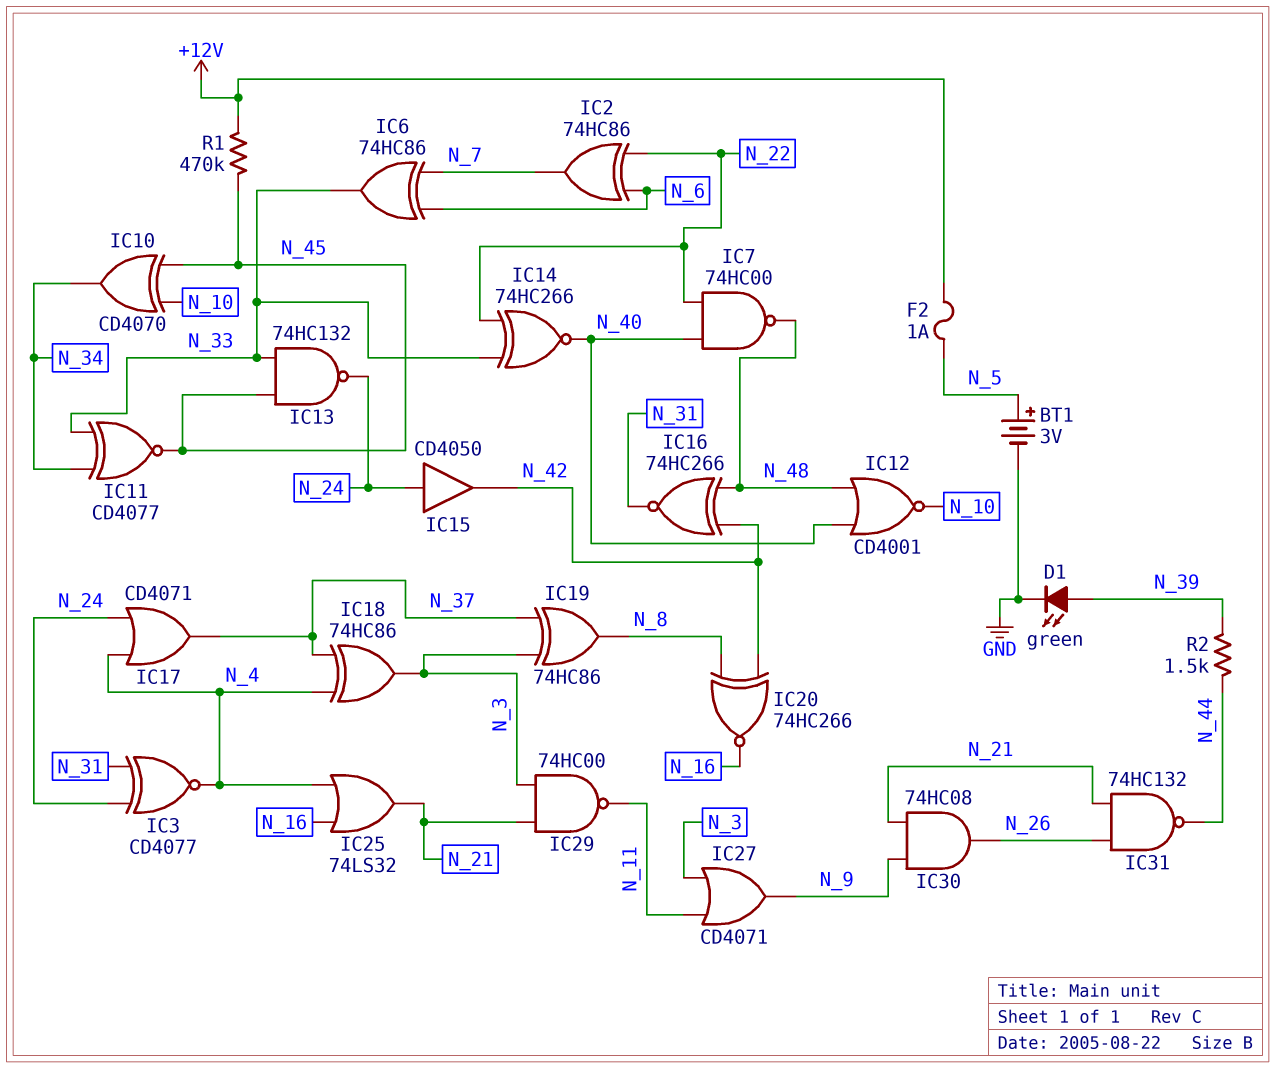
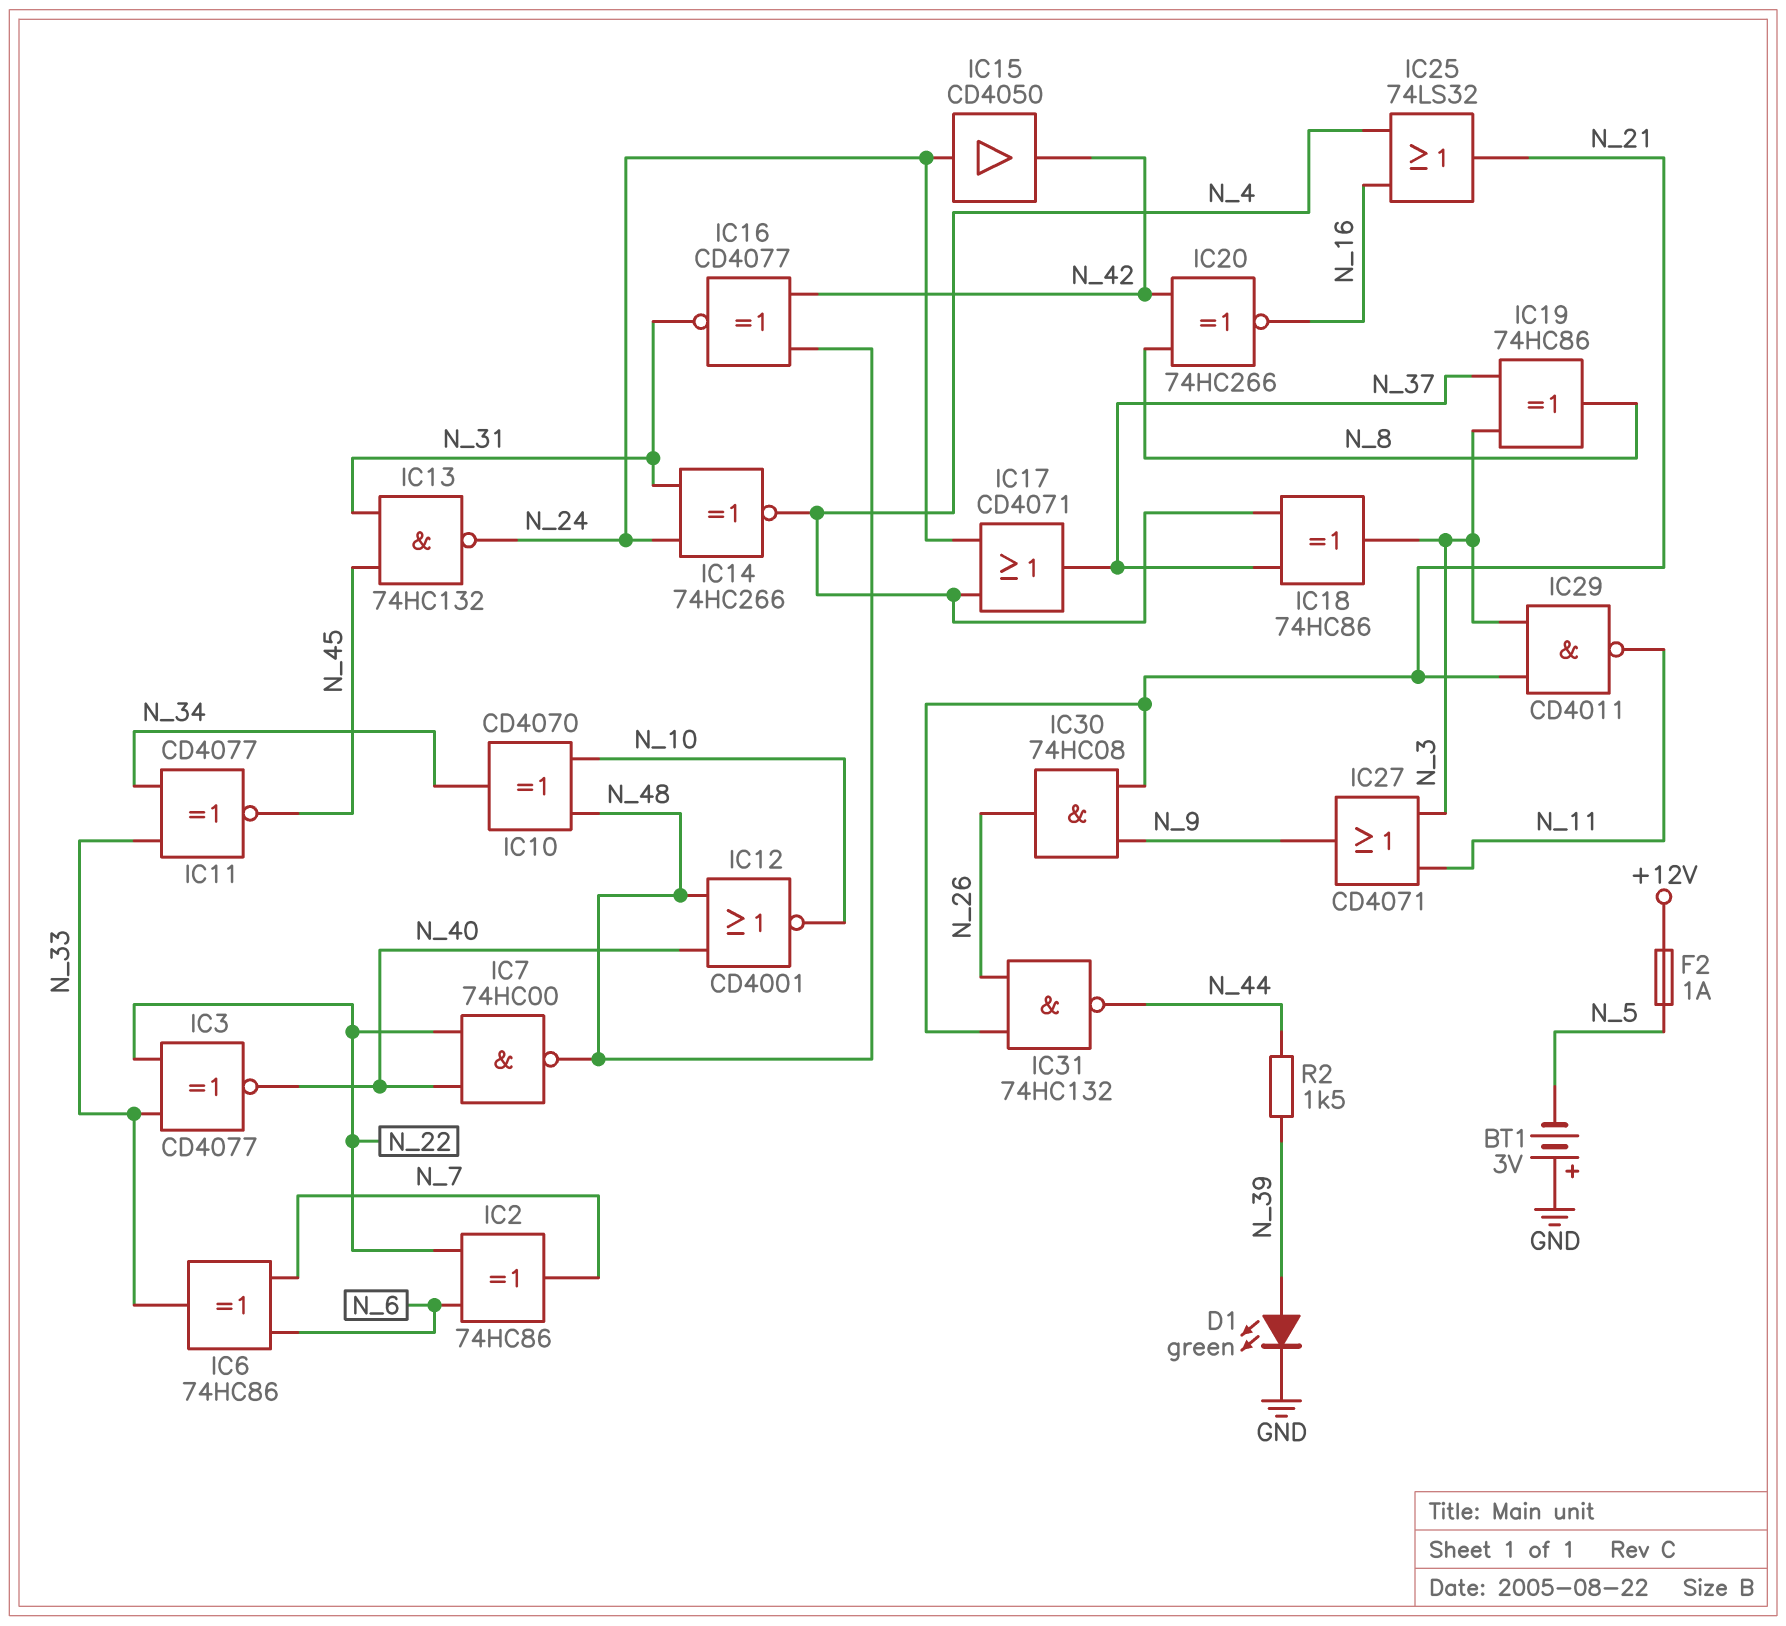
BT1: 3V (plus N_5, minus GND) -> 3V (plus GND, minus N_5)
IC3: XNOR CD4077 (in N_24, in N_31, out N_4) -> XNOR CD4077 (in N_22, in N_33, out N_40)
IC10: XOR CD4070 (in N_10, in N_45, out N_34) -> XOR CD4070 (in N_10, in N_48, out N_34)
IC13: NAND 74HC132 (in N_33, in N_45, out N_24) -> NAND 74HC132 (in N_31, in N_45, out N_24)
IC14: XNOR 74HC266 (in N_22, in N_33, out N_40) -> XNOR 74HC266 (in N_24, in N_31, out N_4)
IC16: XNOR 74HC266 (in N_42, in N_48, out N_31) -> XNOR CD4077 (in N_42, in N_48, out N_31)
IC29: NAND 74HC00 (in N_3, in N_21, out N_11) -> NAND CD4011 (in N_3, in N_21, out N_11)
R1: 470k (+12V, N_45) -> none

